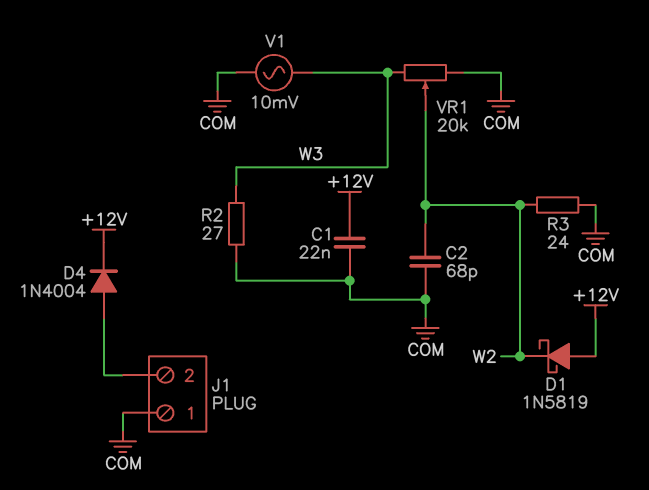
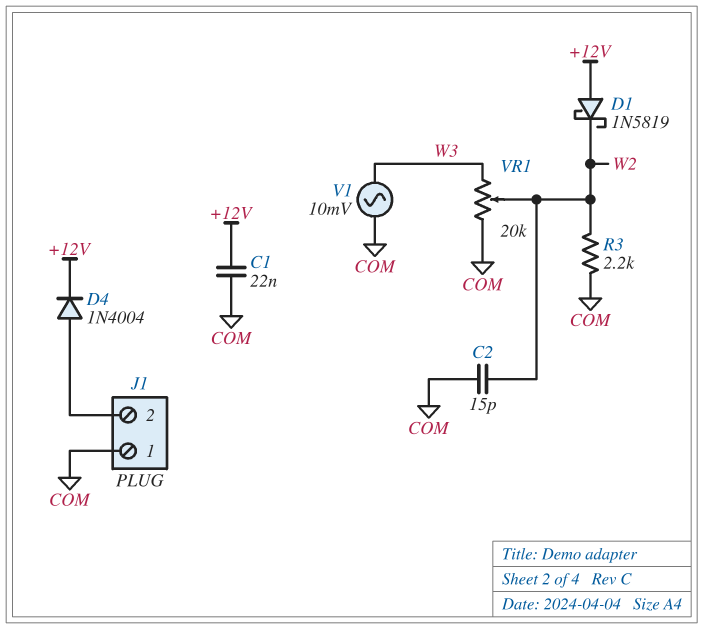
C2: 68pF (COM, W2) -> 15pF (COM, W2)
R2: 27 (COM, W3) -> none
R3: 24 (COM, W2) -> 2.2k (COM, W2)

